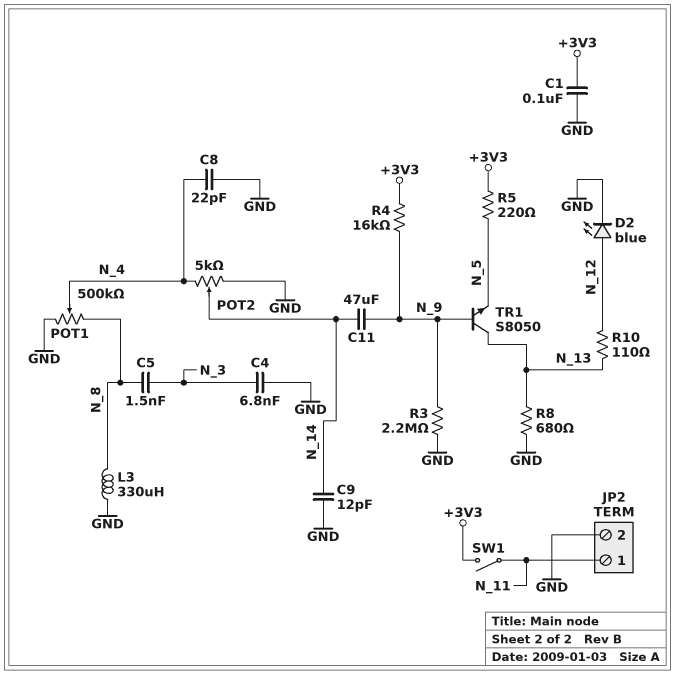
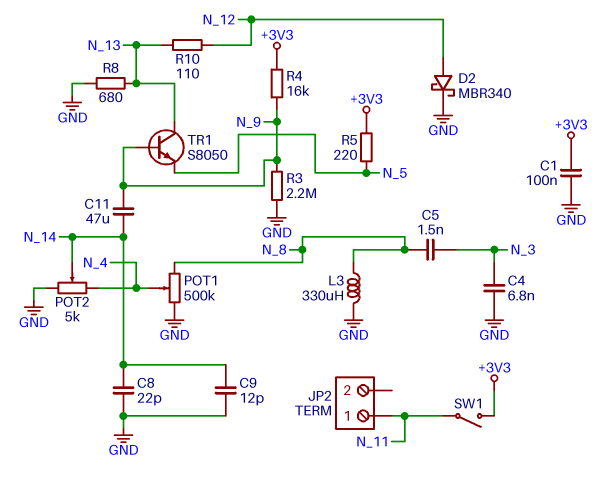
C8: 22pF (GND, N_4) -> 22pF (GND, N_14)
D2: LED blue (A N_12, K GND) -> schottky MBR340 (A N_12, K GND)
JP2 pin 2: GND -> none

